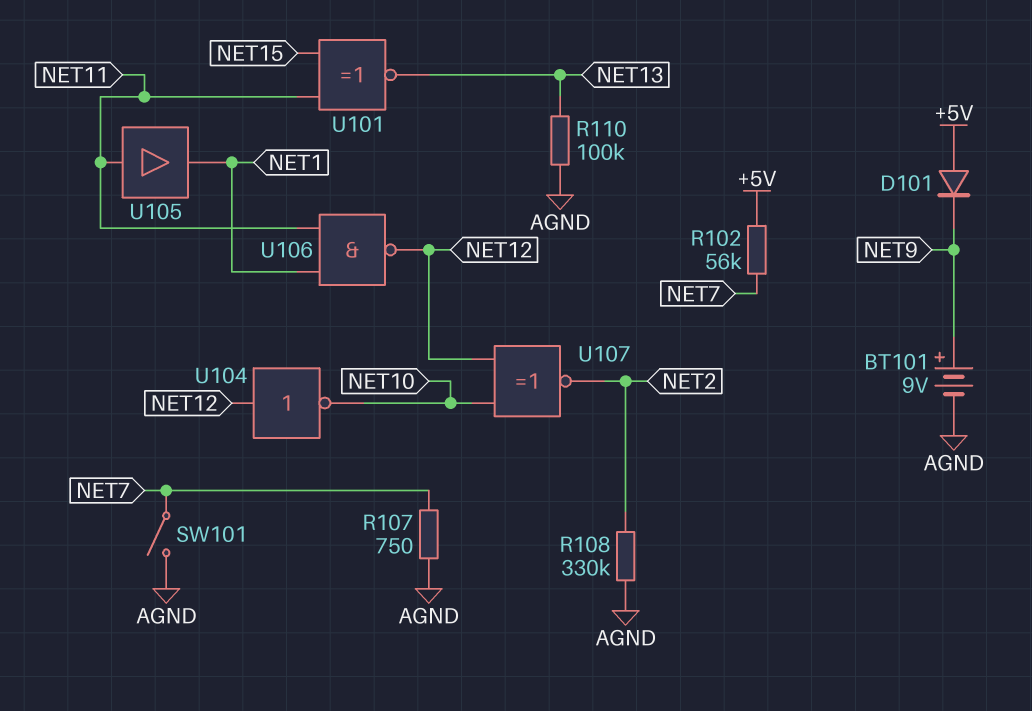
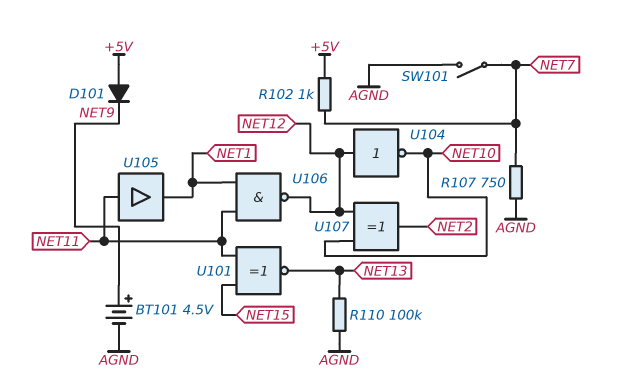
BT101: 9V (plus NET9, minus AGND) -> 4.5V (plus NET9, minus AGND)
R102: 56k (+5V, NET7) -> 1k (+5V, NET7)
R108: 330k (AGND, NET2) -> none
U107: XNOR (in NET10, in NET12, out NET2) -> XOR (in NET10, in NET12, out NET2)

